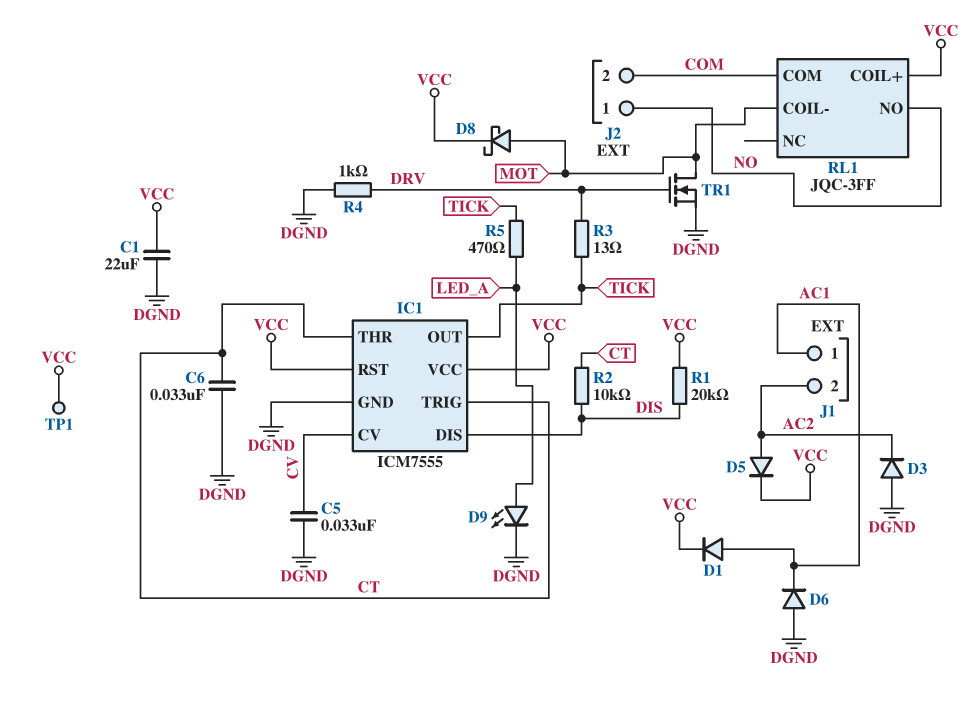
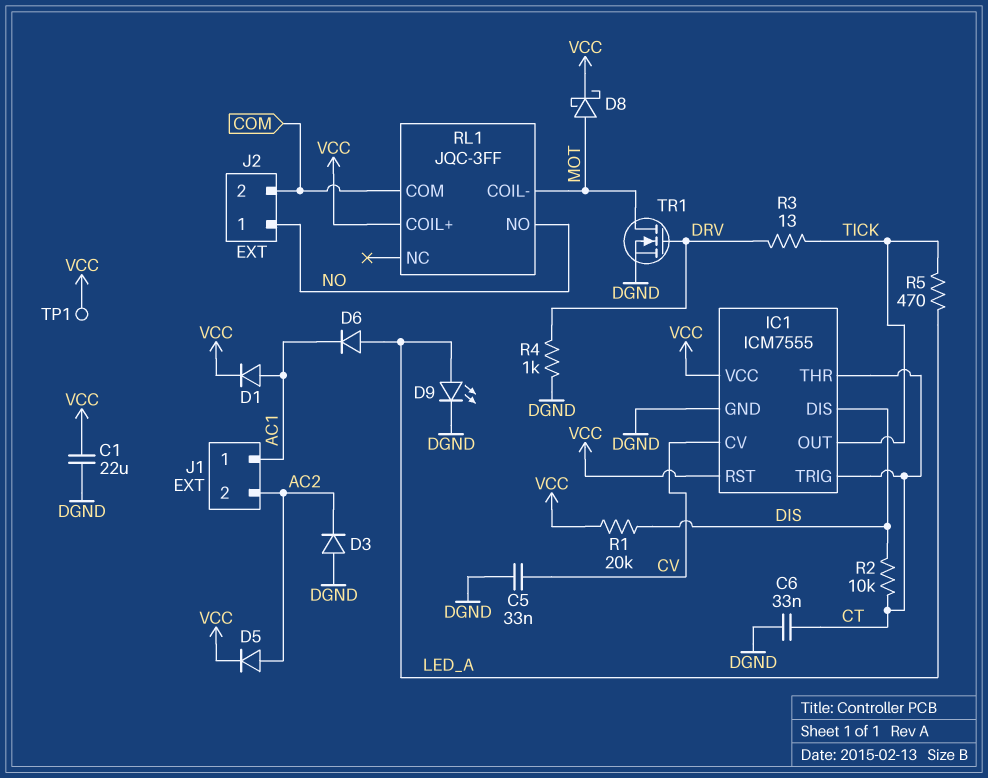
D6: diode (A DGND, K AC1) -> diode (A LED_A, K AC1)

